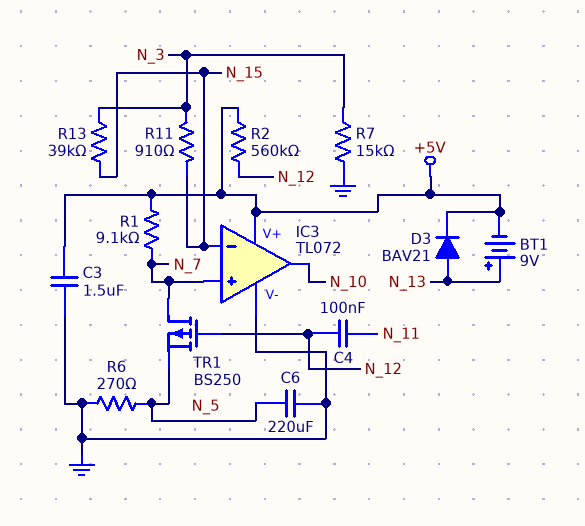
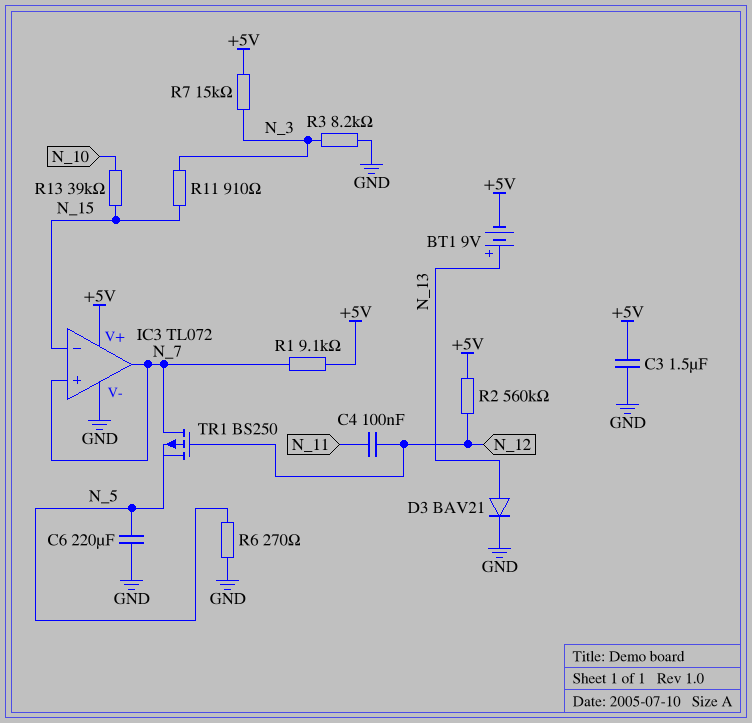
D3: diode BAV21 (A N_13, K +5V) -> diode BAV21 (A N_13, K GND)
IC3 pin out: N_10 -> N_7
R3: none -> 8.2k (GND, N_3)
R7: 15k (GND, N_3) -> 15k (+5V, N_3)
R13: 39k (N_3, N_15) -> 39k (N_10, N_15)

